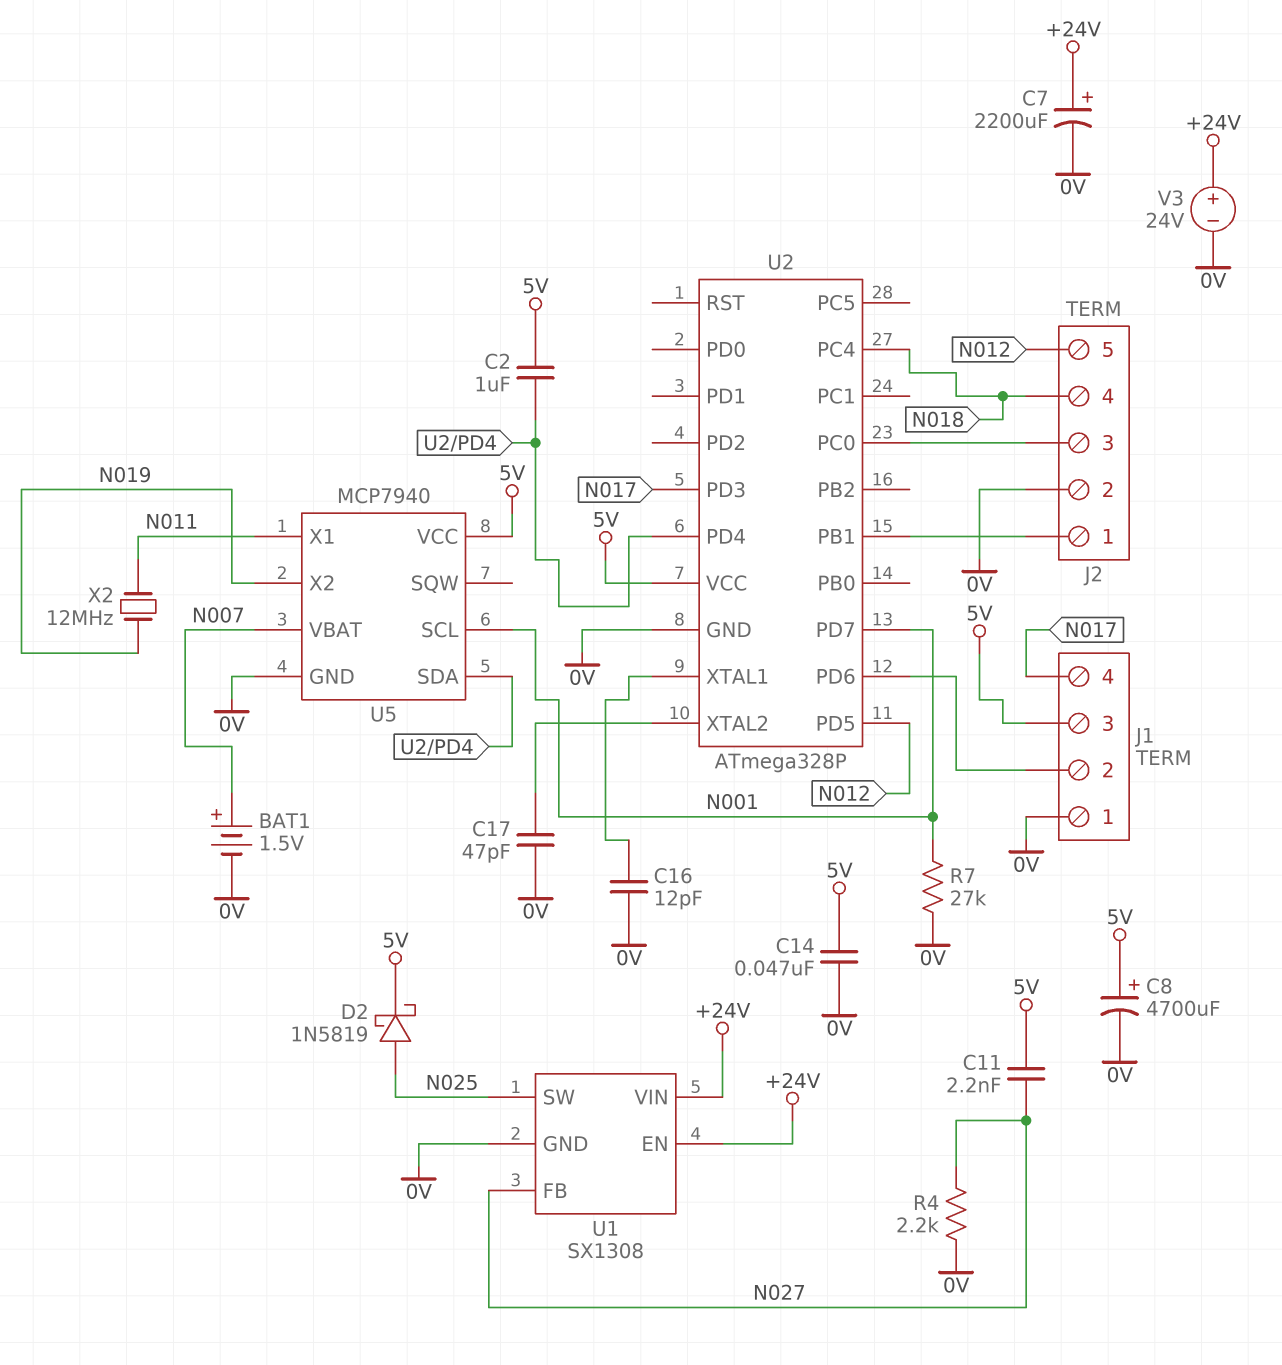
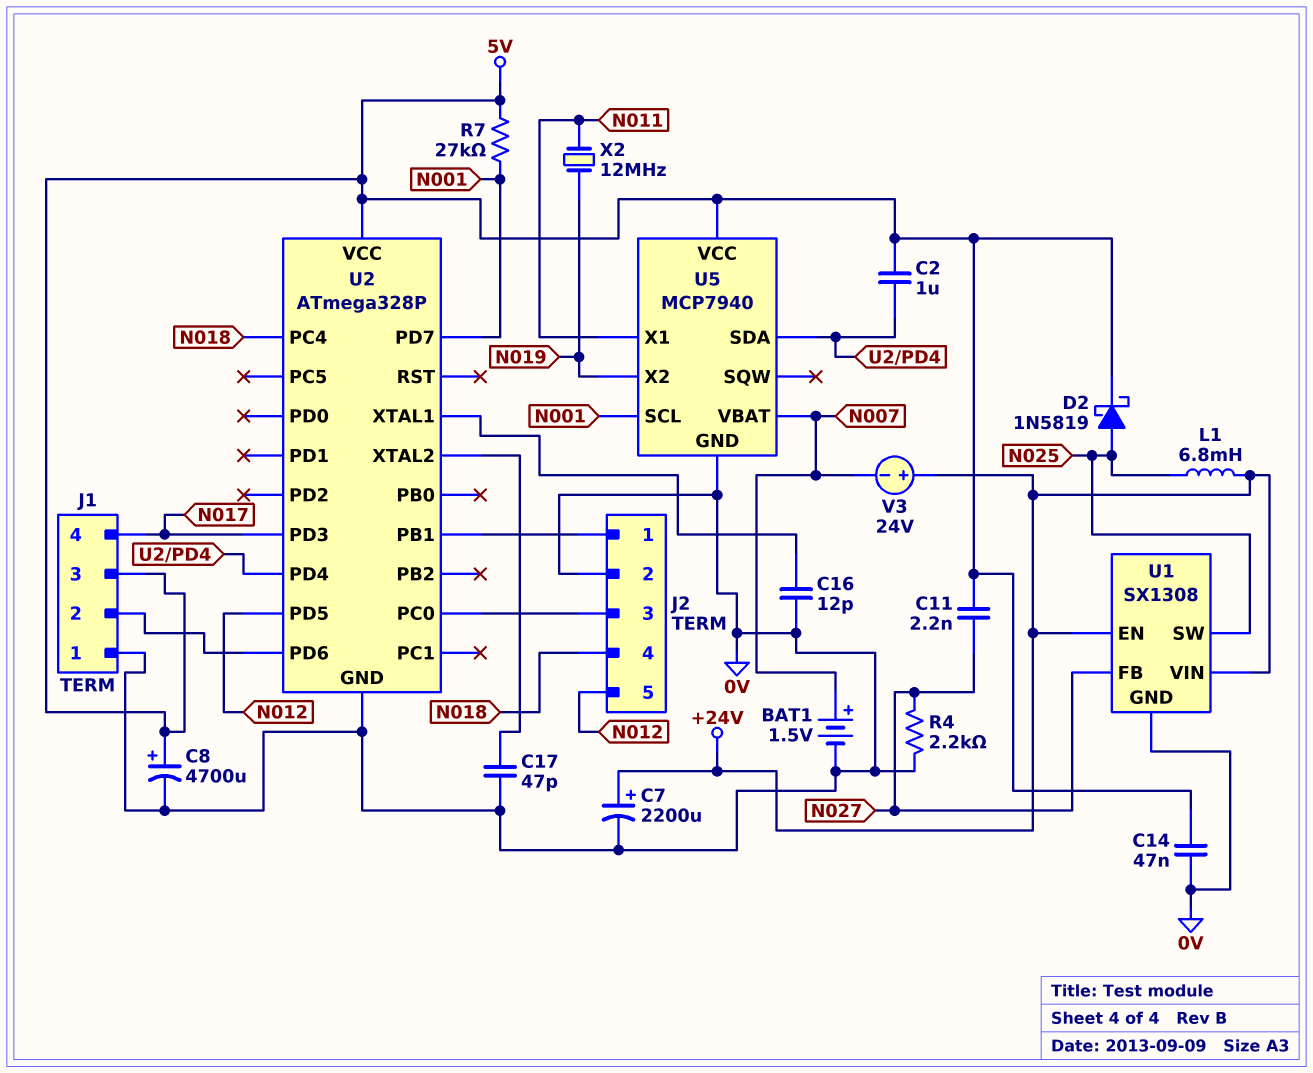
L1: none -> 6.8mH (+24V, N025)
R7: 27k (0V, N001) -> 27k (5V, N001)
V3: 24V (plus +24V, minus 0V) -> 24V (plus +24V, minus N007)

